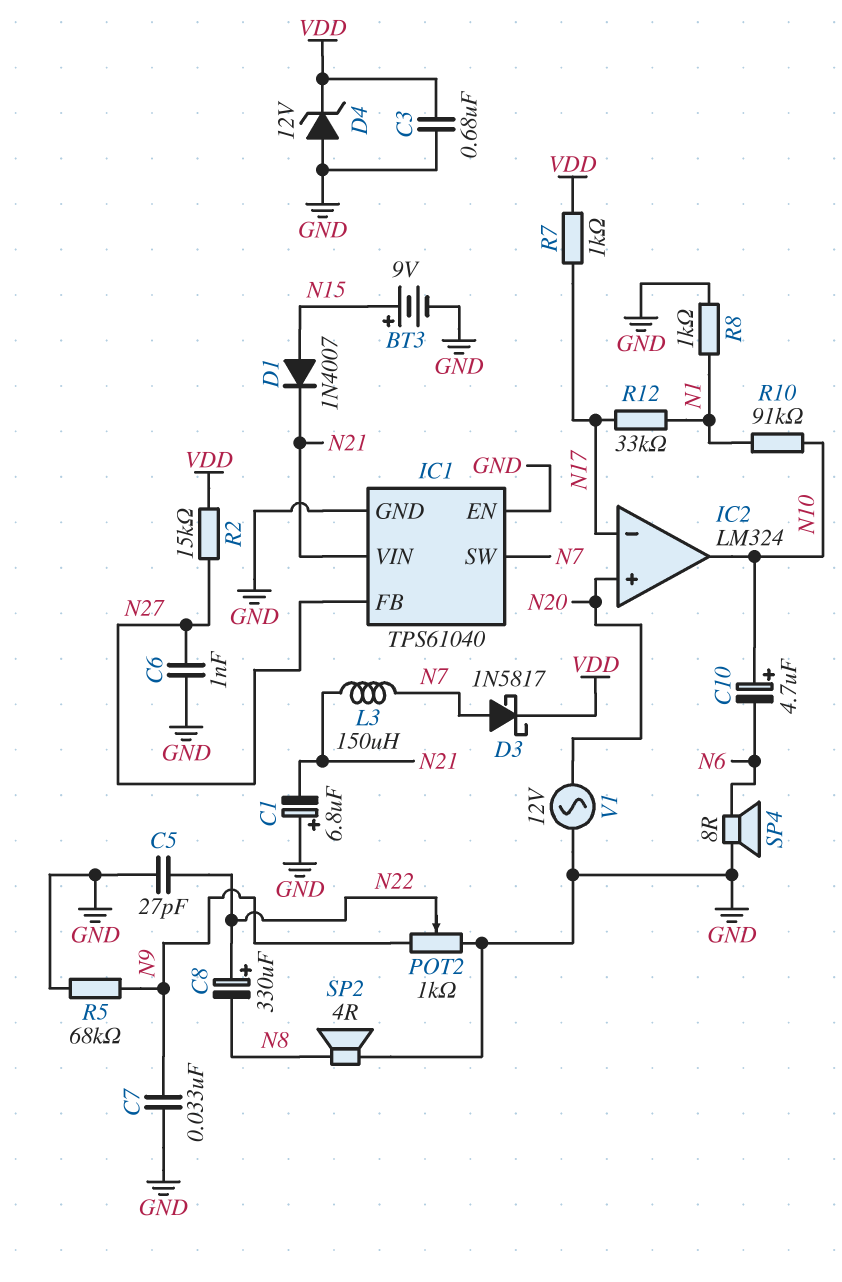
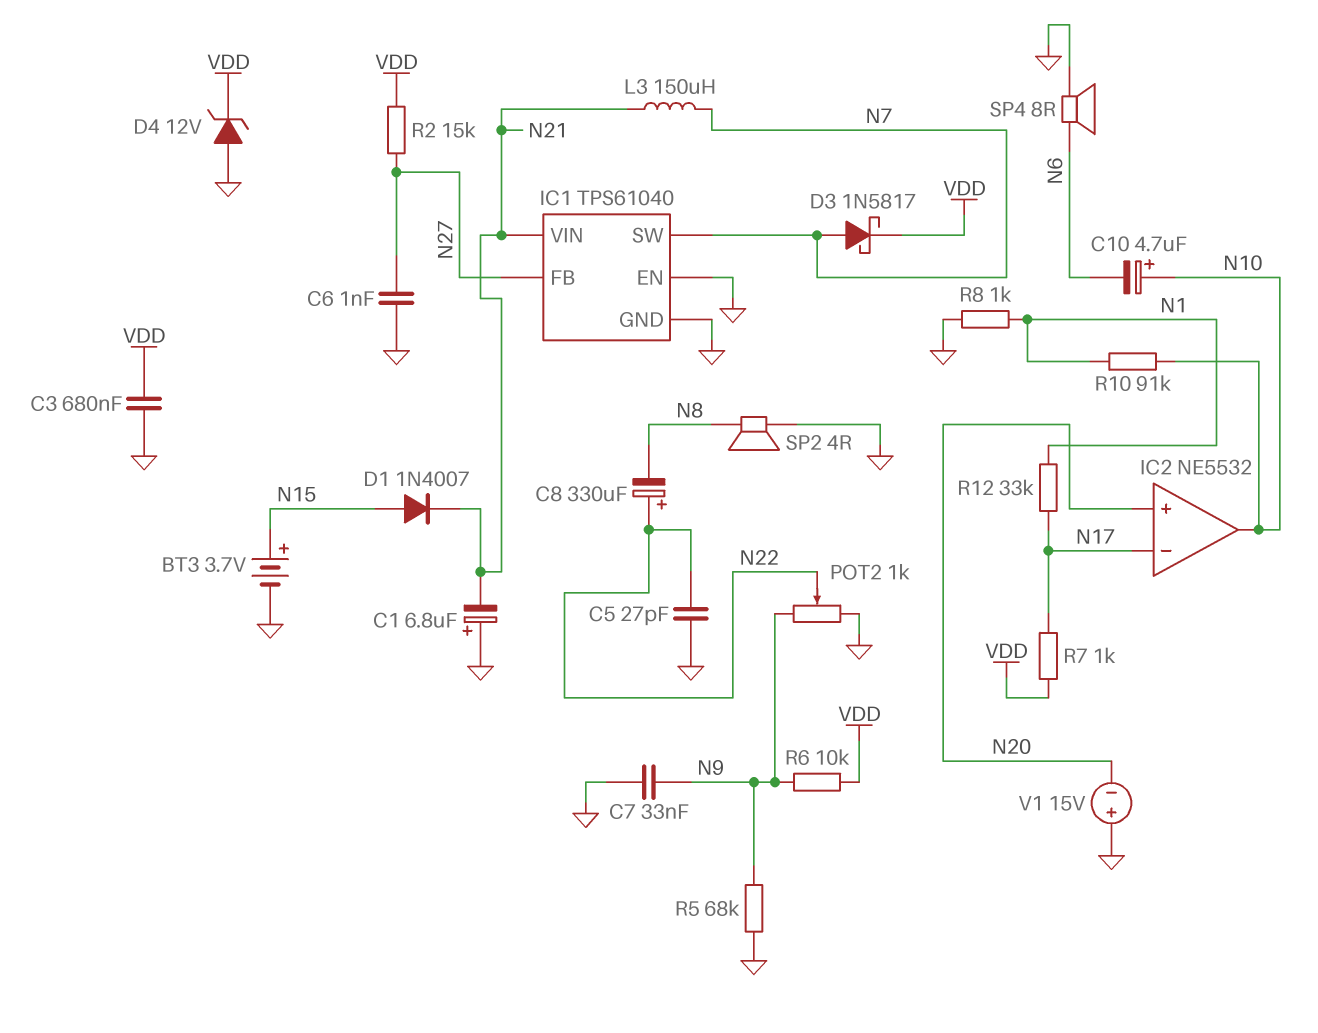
BT3: 9V (plus N15, minus GND) -> 3.7V (plus N15, minus GND)
IC2: LM324 -> NE5532
R6: none -> 10k (N9, VDD)
V1: AC 12V (GND, N20) -> 15V (plus GND, minus N20)

